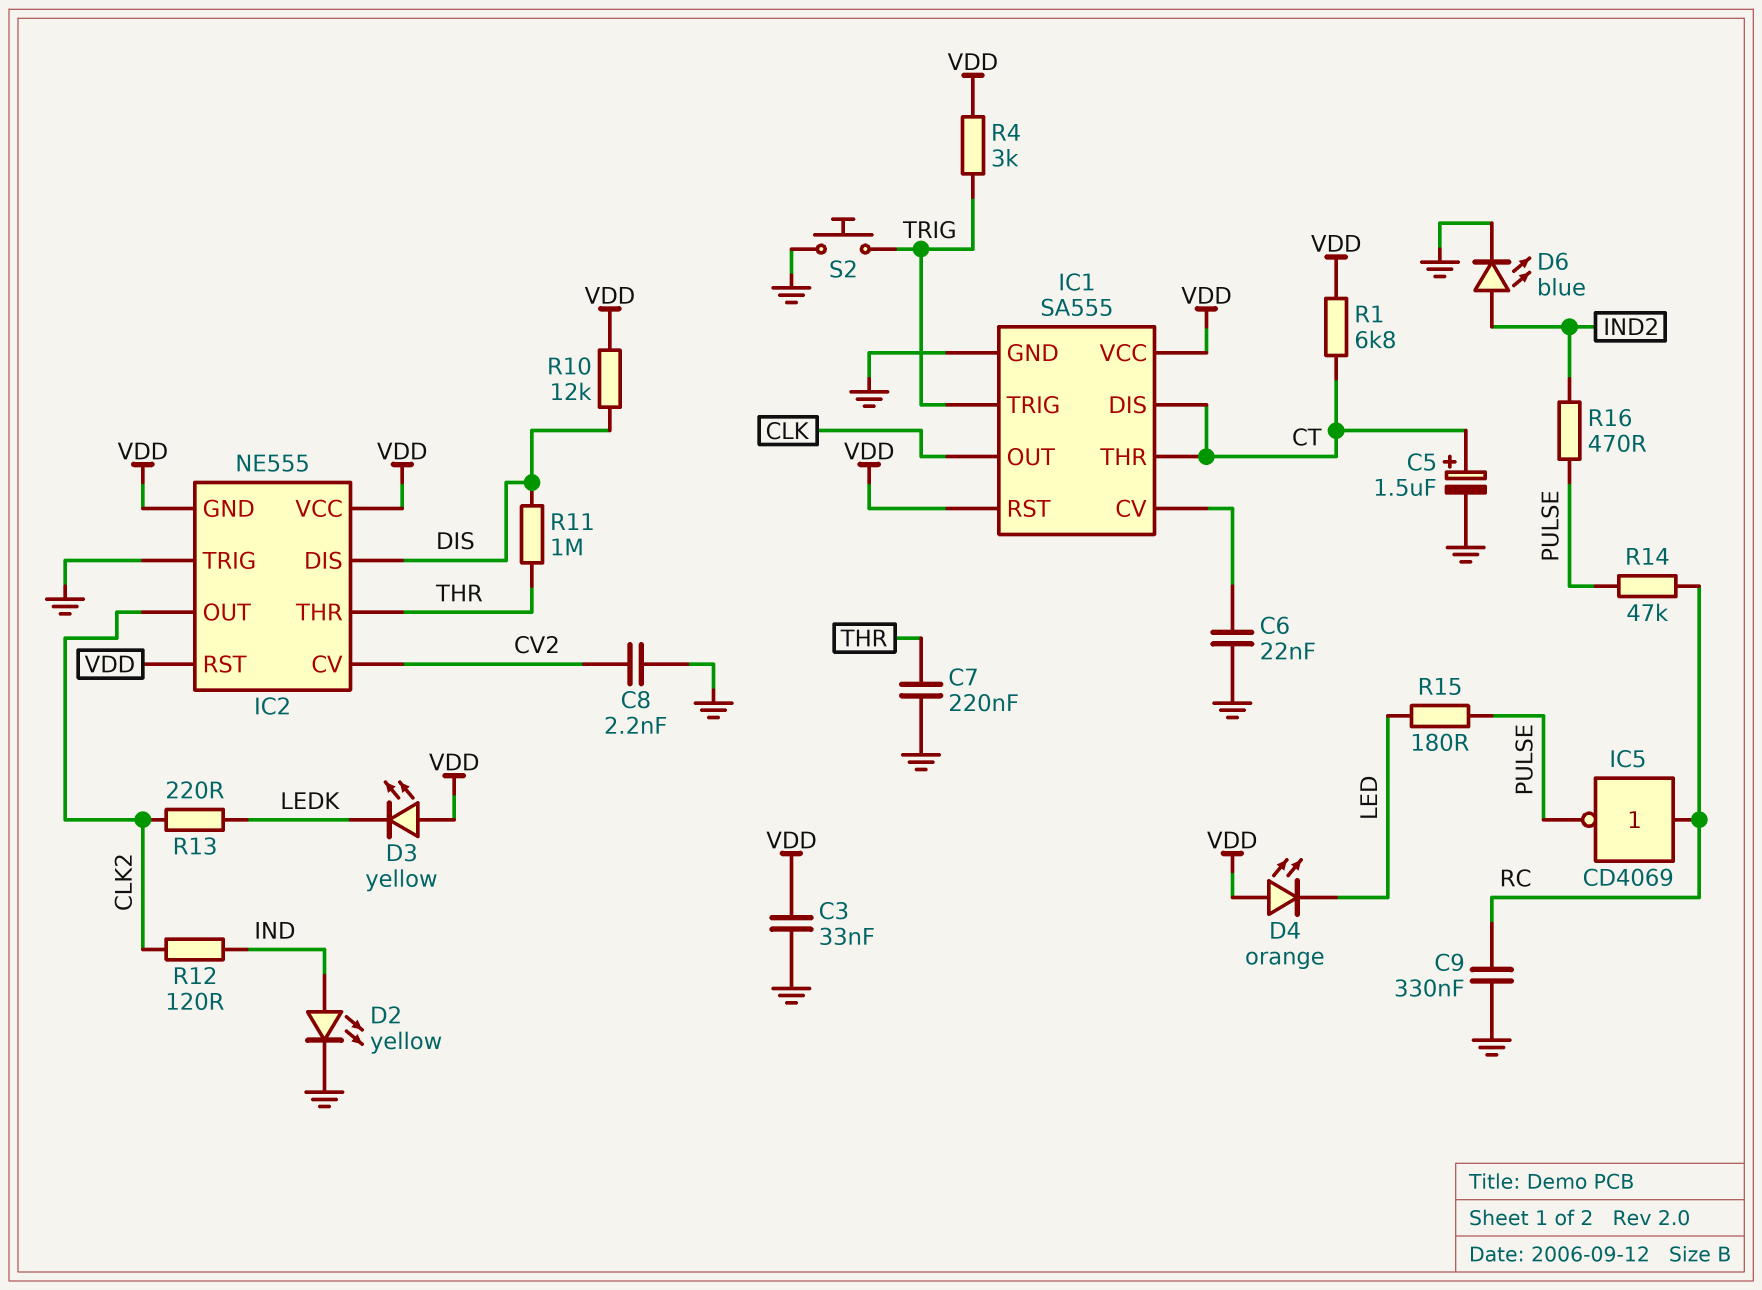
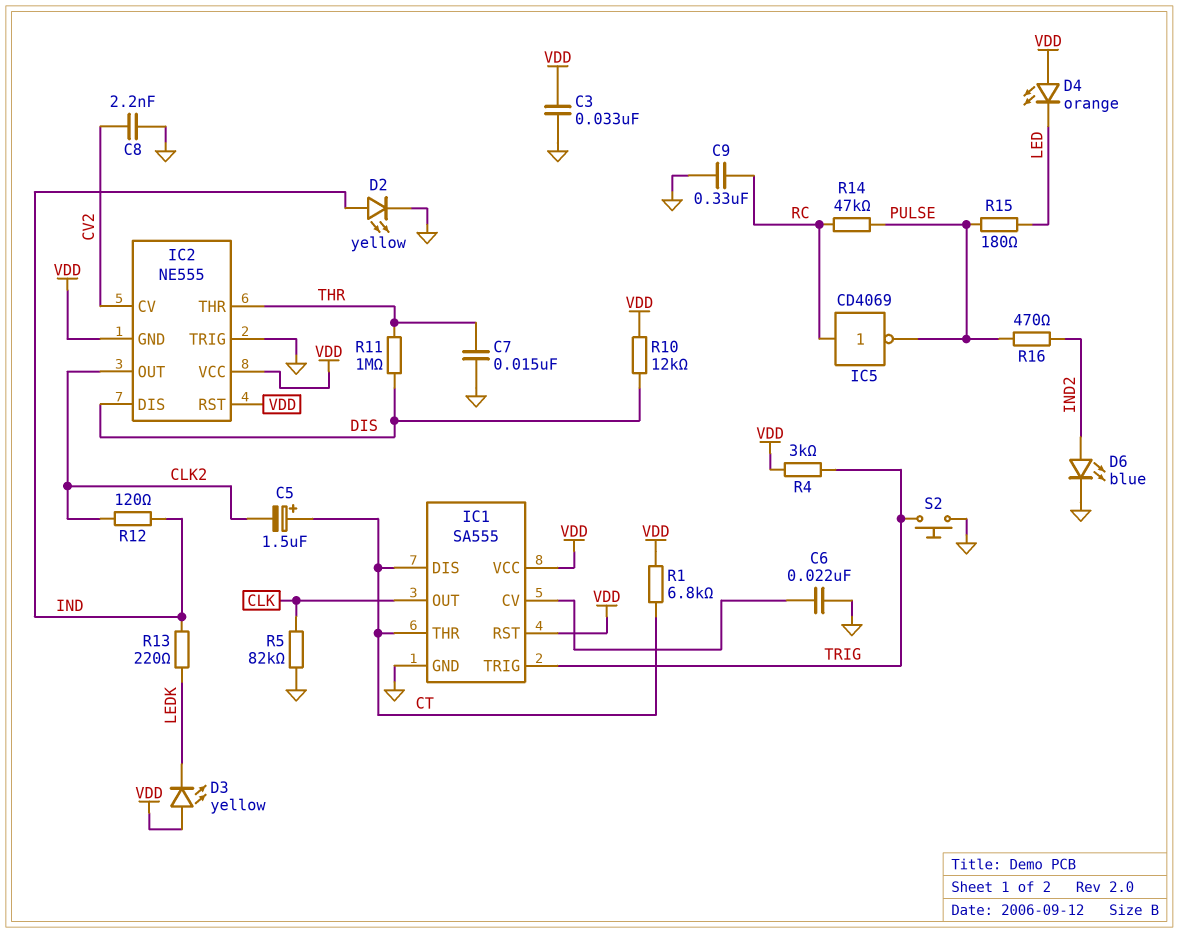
C5: 1.5uF (plus CT, minus GND) -> 1.5uF (plus CT, minus CLK2)
C7: 220nF (GND, THR) -> 15nF (GND, THR)
R5: none -> 82k (CLK, GND)
R13: 220 (CLK2, LEDK) -> 220 (IND, LEDK)

